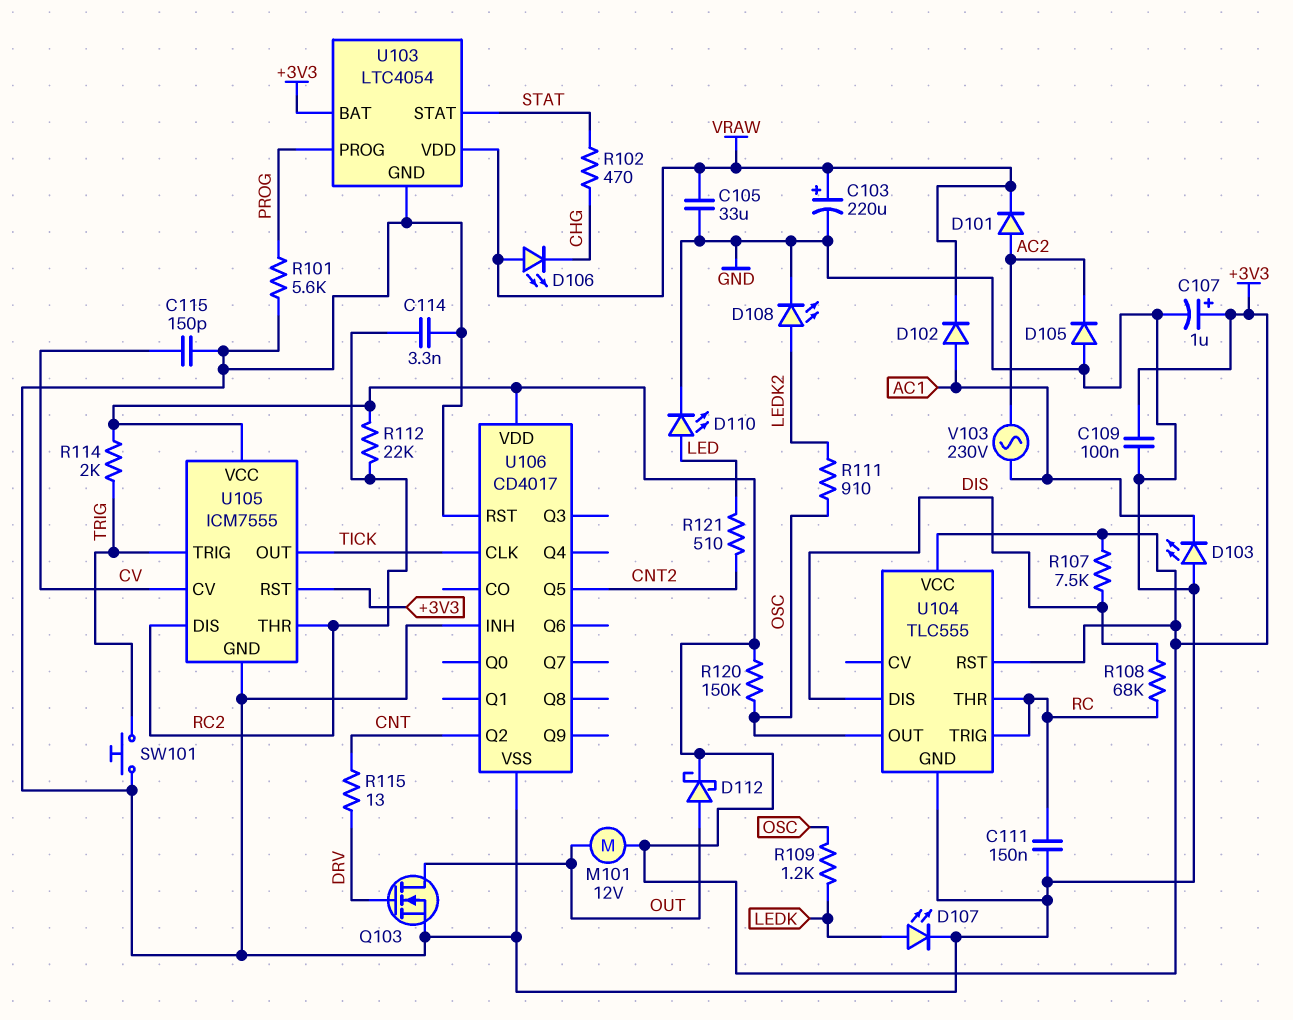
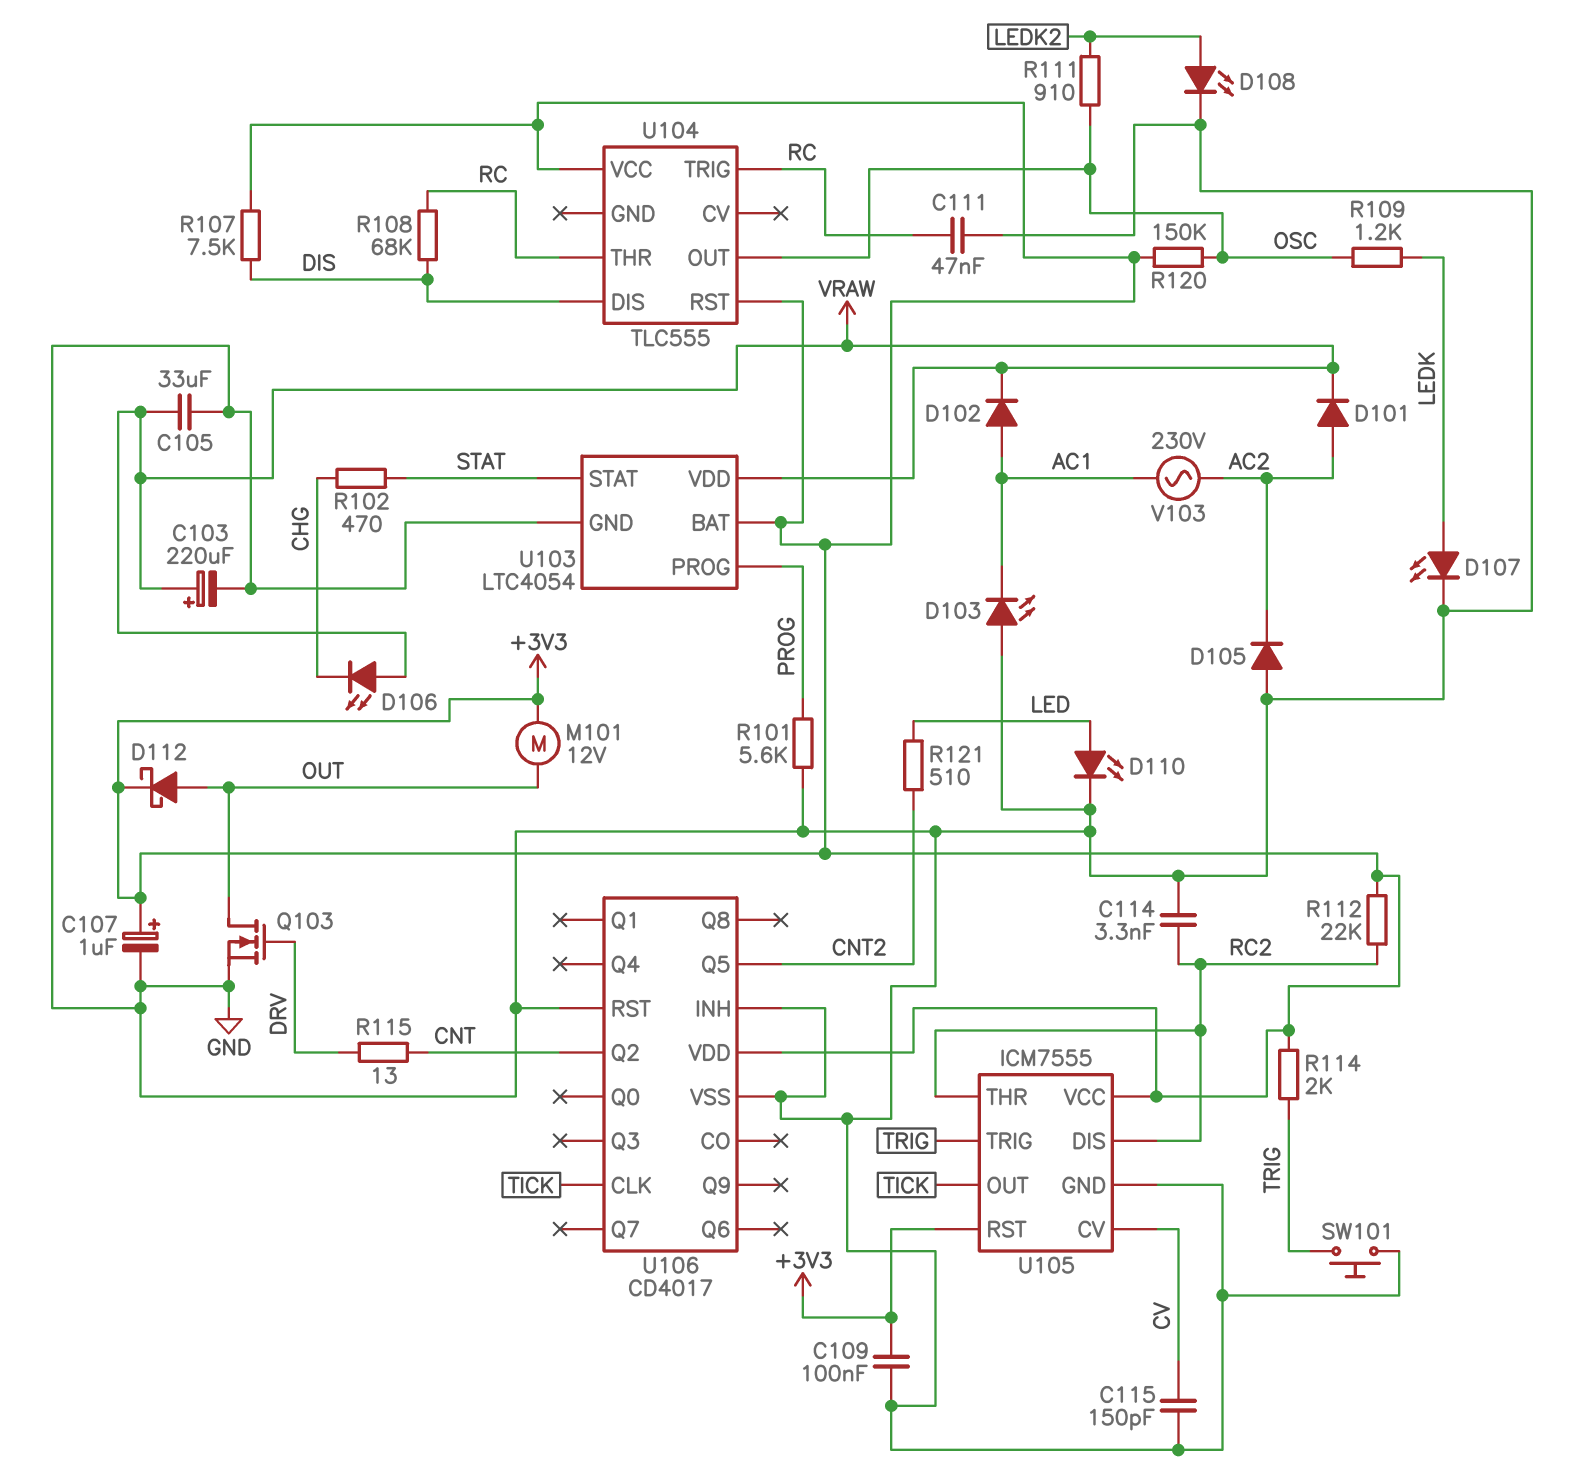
C111: 150nF (GND, RC) -> 47nF (GND, RC)
U104 pin GND: GND -> none

